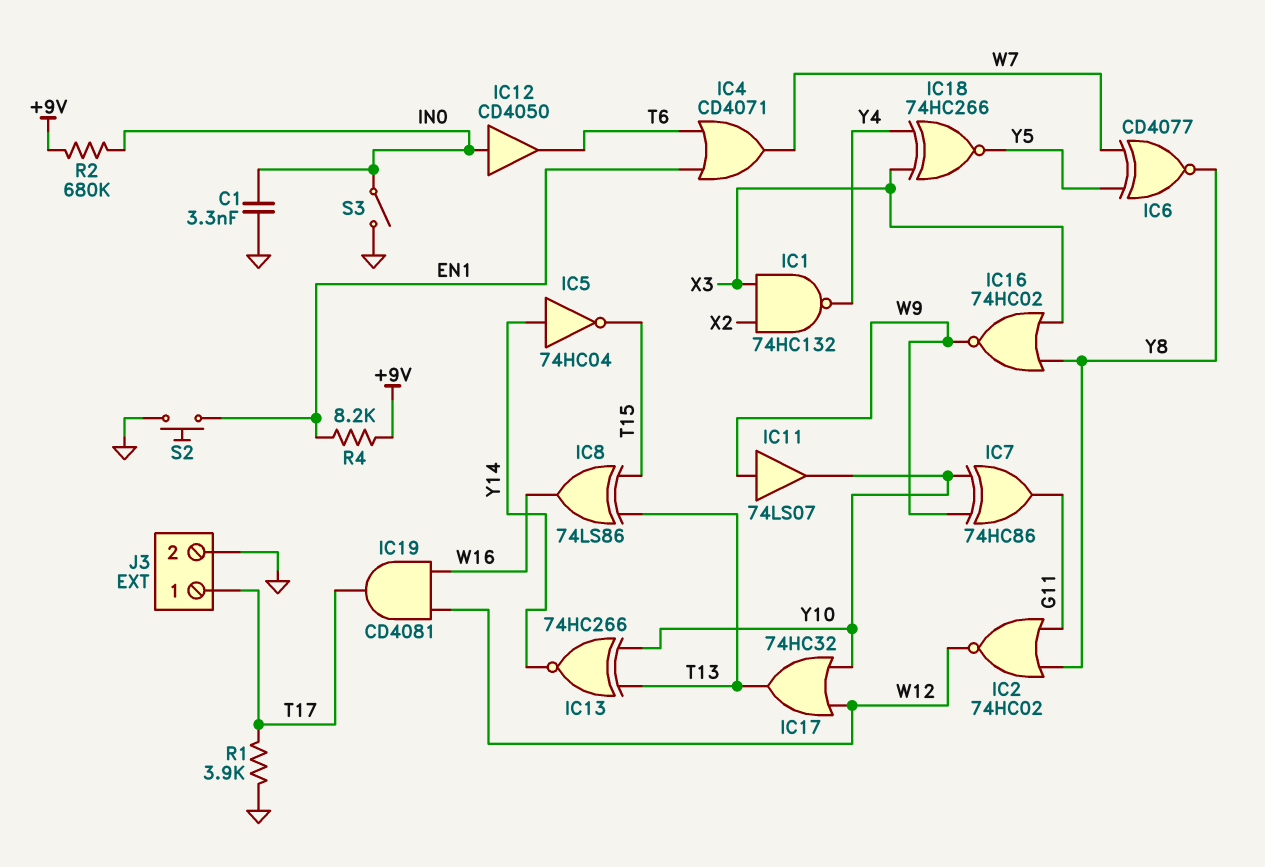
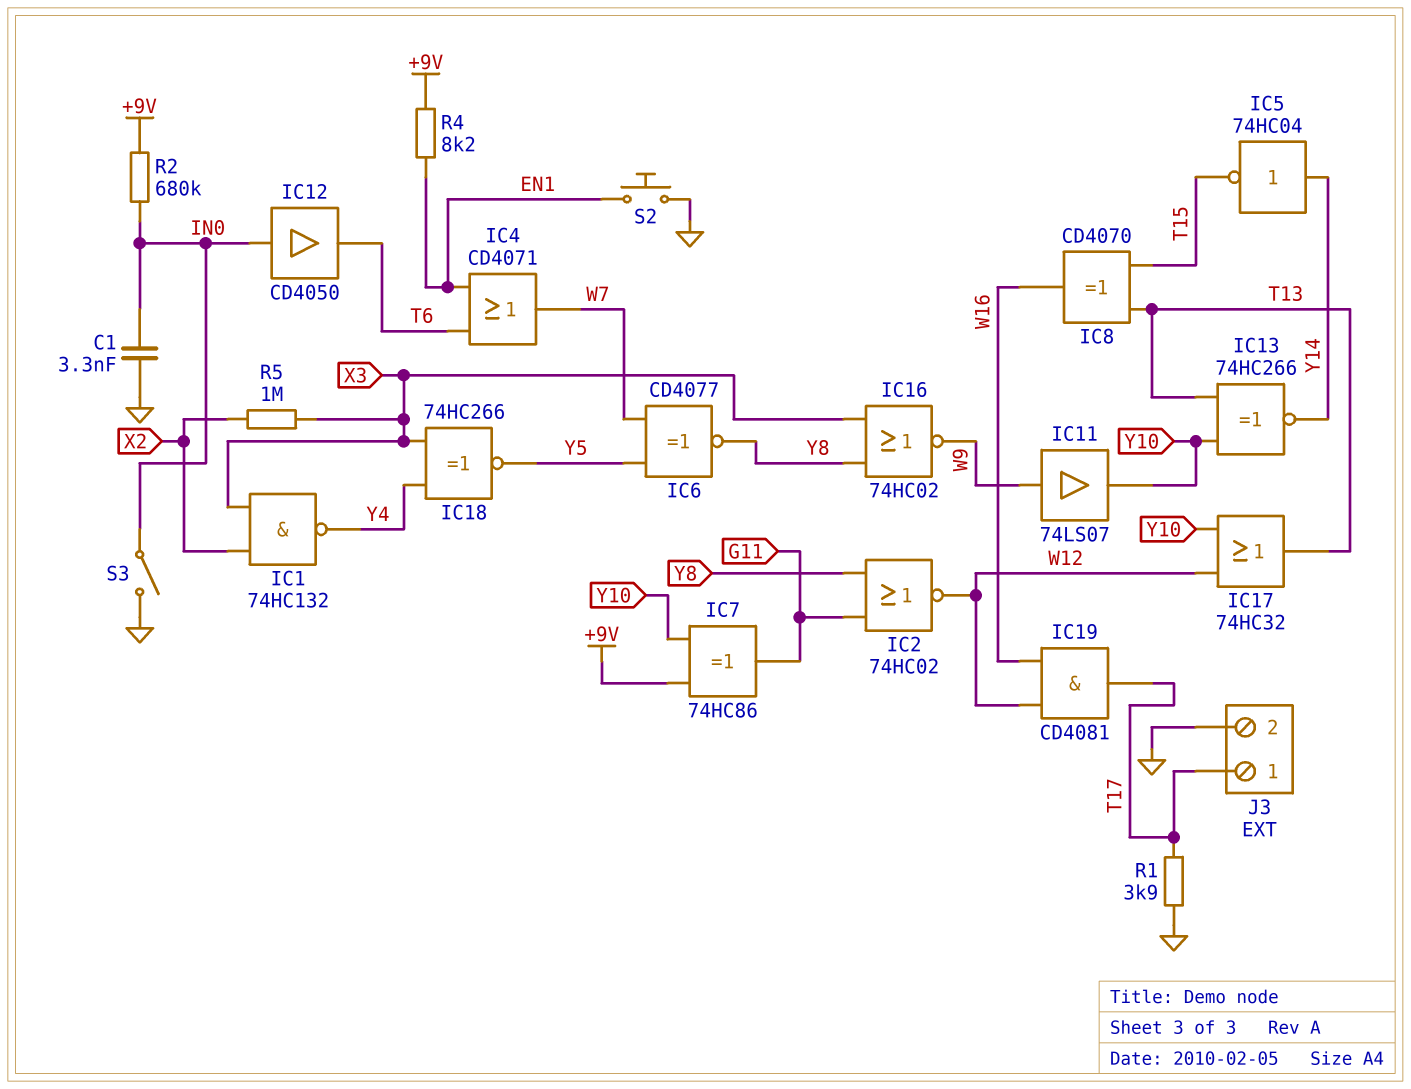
IC7: XOR 74HC86 (in W9, in Y10, out G11) -> XOR 74HC86 (in +9V, in Y10, out G11)
IC8: XOR 74LS86 (in T13, in T15, out W16) -> XOR CD4070 (in T13, in T15, out W16)
R5: none -> 1M (X2, X3)

